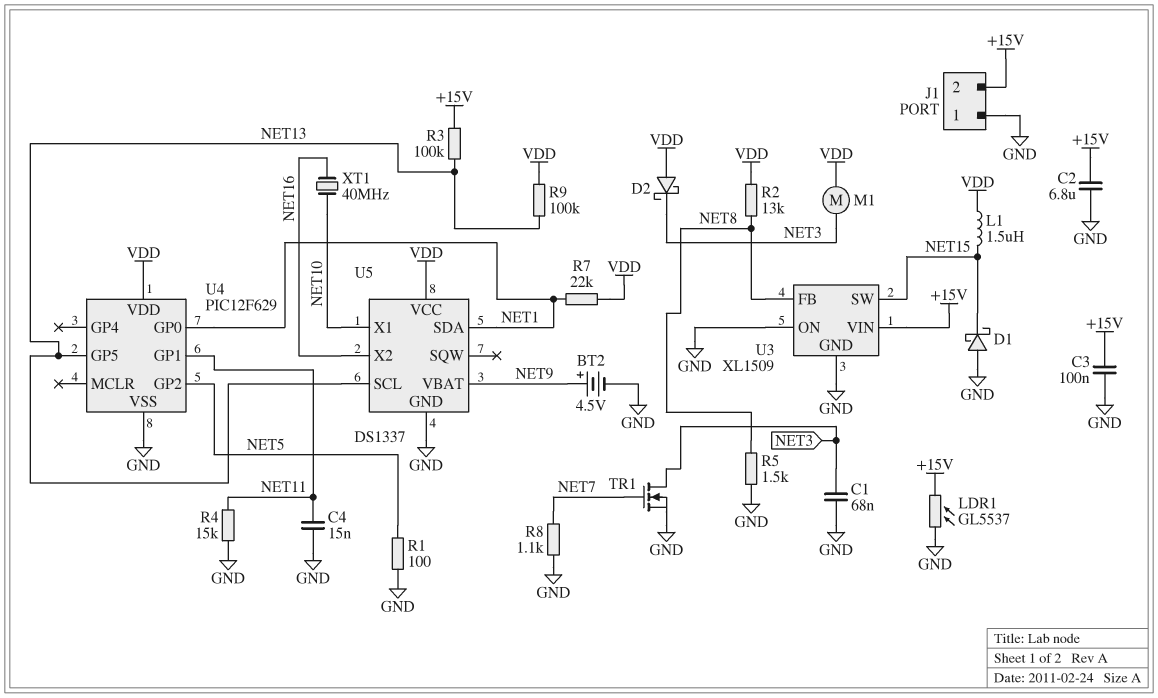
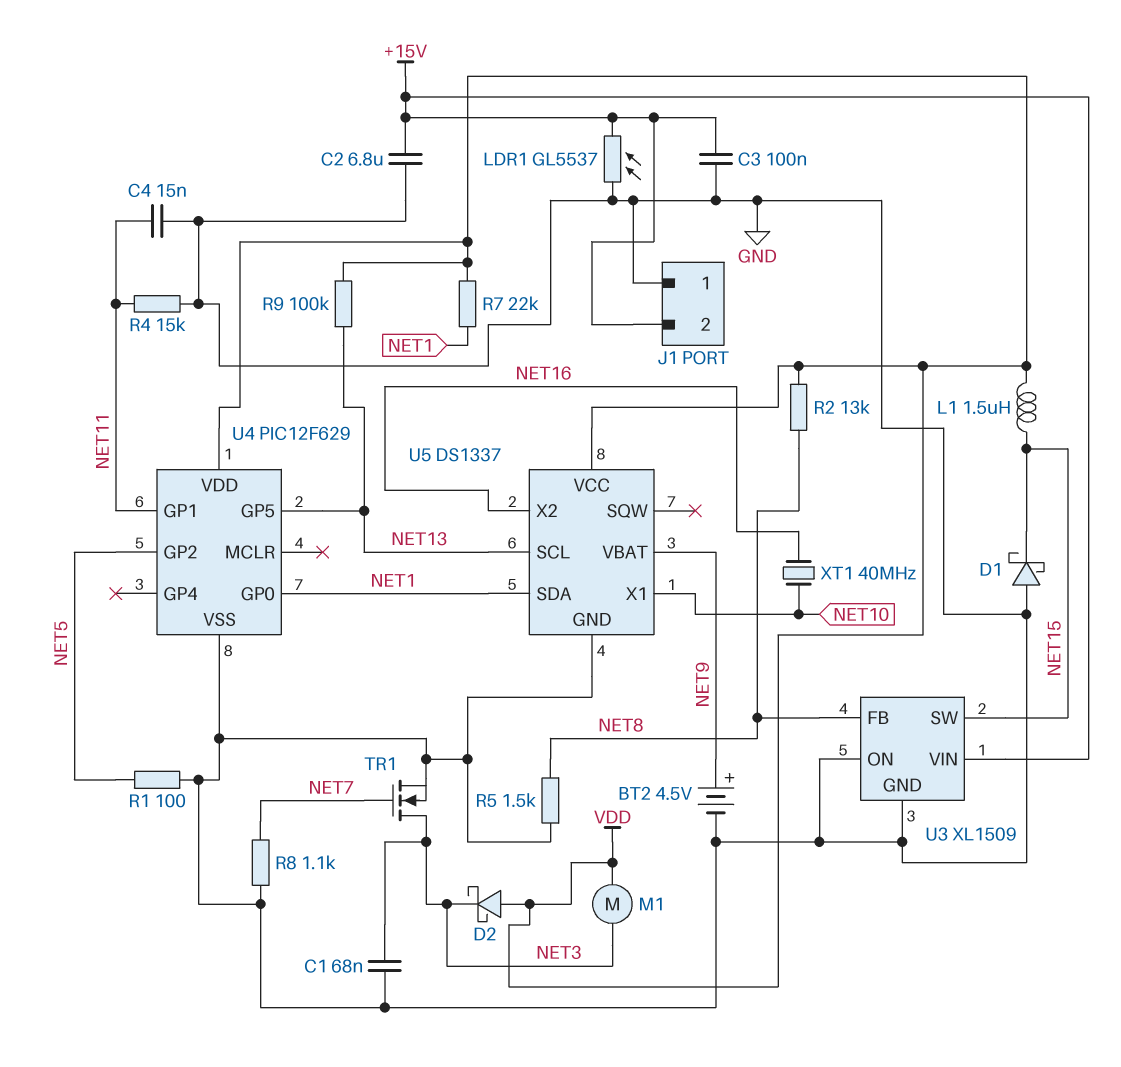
R3: 100k (+15V, NET13) -> none

